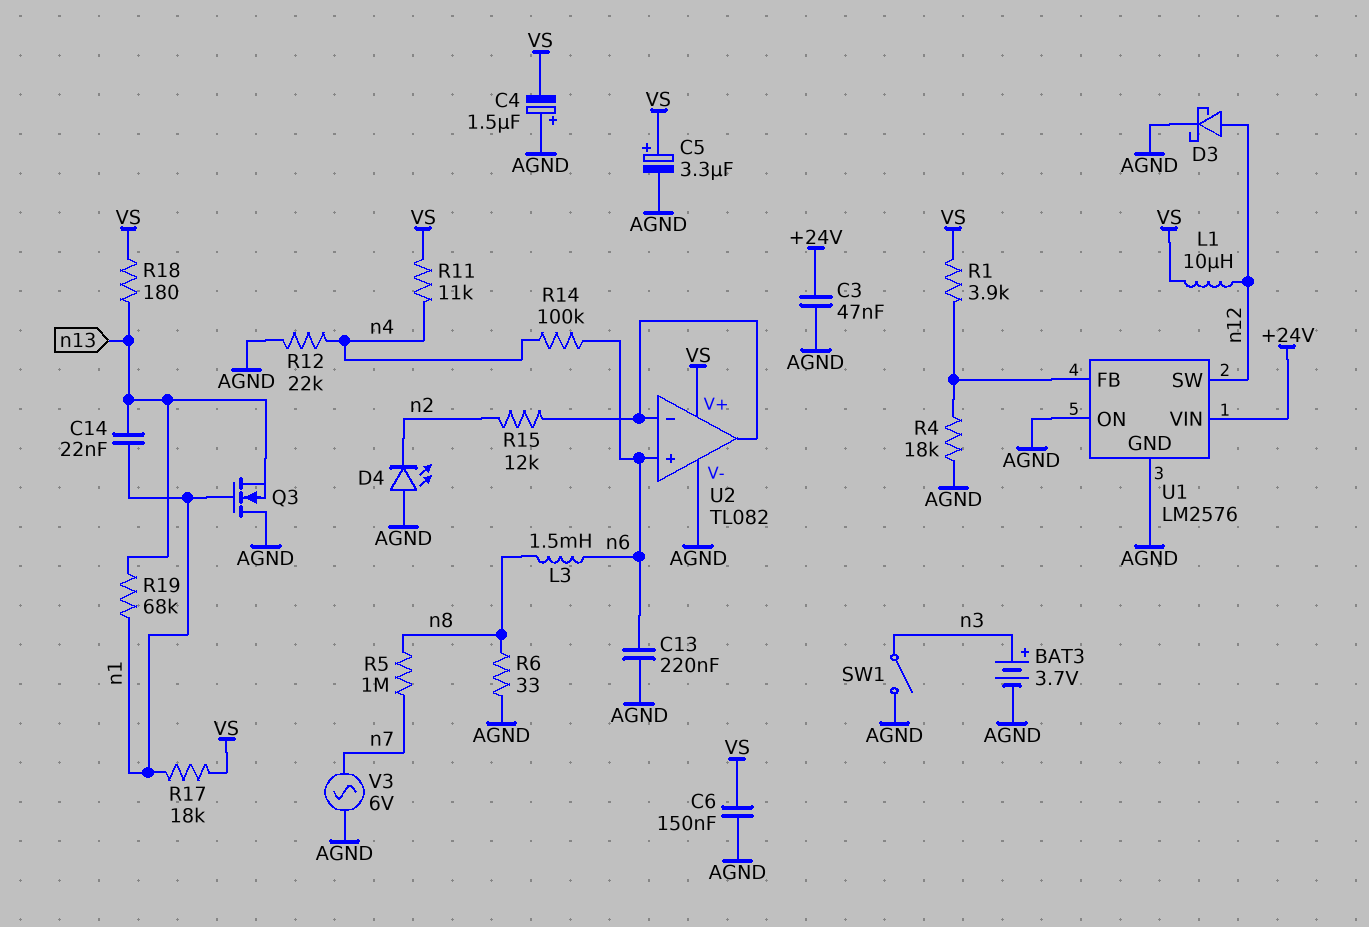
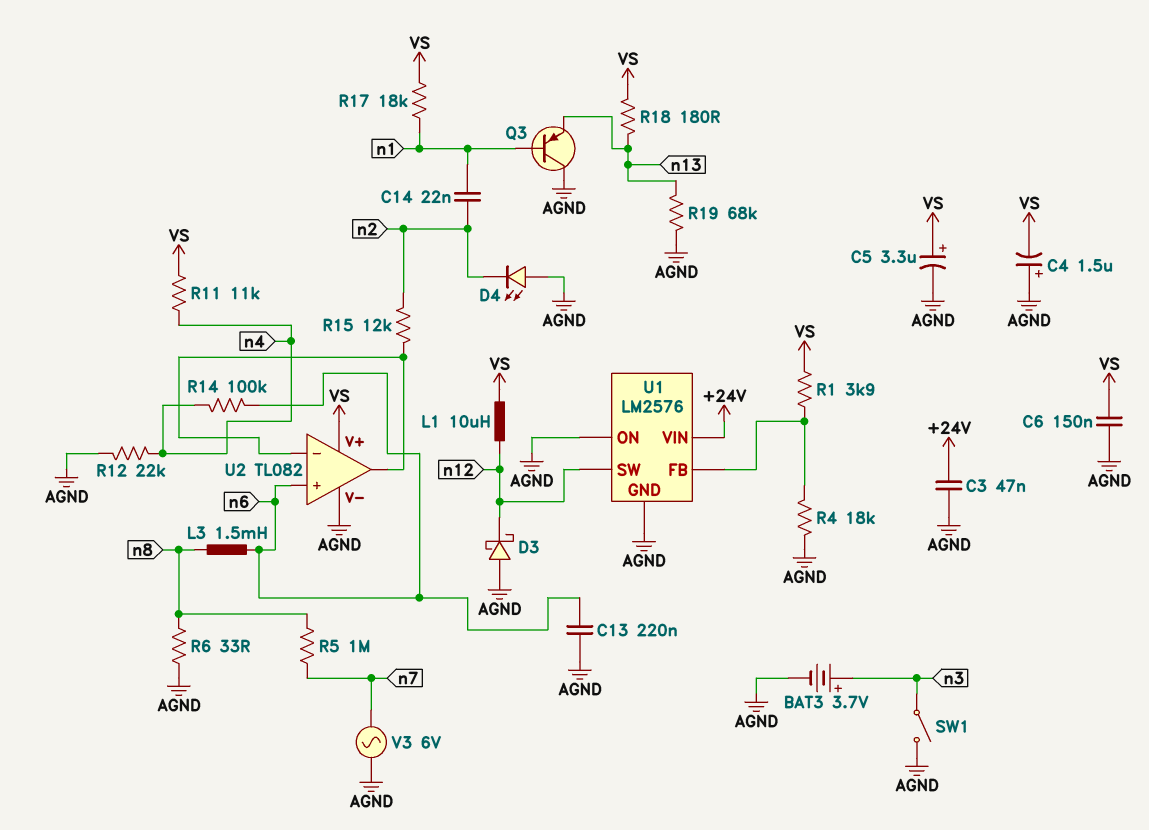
C14: 22nF (n1, n13) -> 22nF (n1, n2)
D3: schottky (A n12, K AGND) -> schottky (A AGND, K n12)
Q3: NMOS (G n1, D AGND, S n13) -> PNP (B n1, C AGND, E n13)
R19: 68k (n1, n13) -> 68k (AGND, n13)

